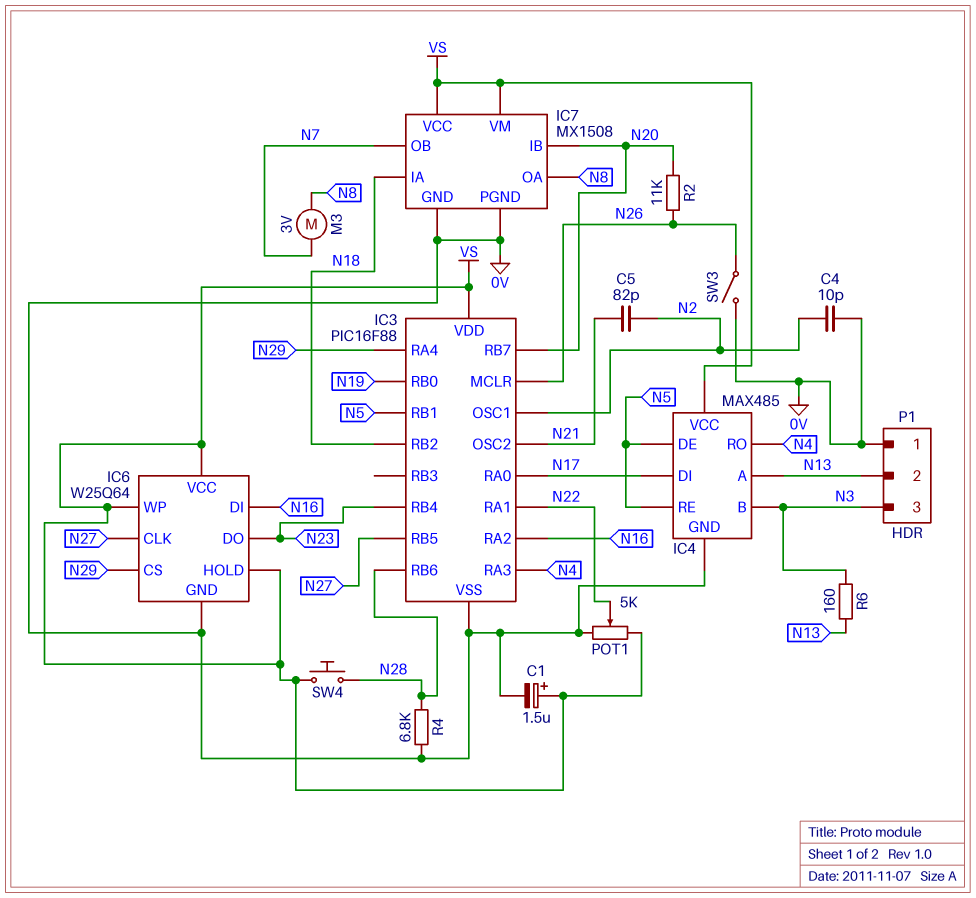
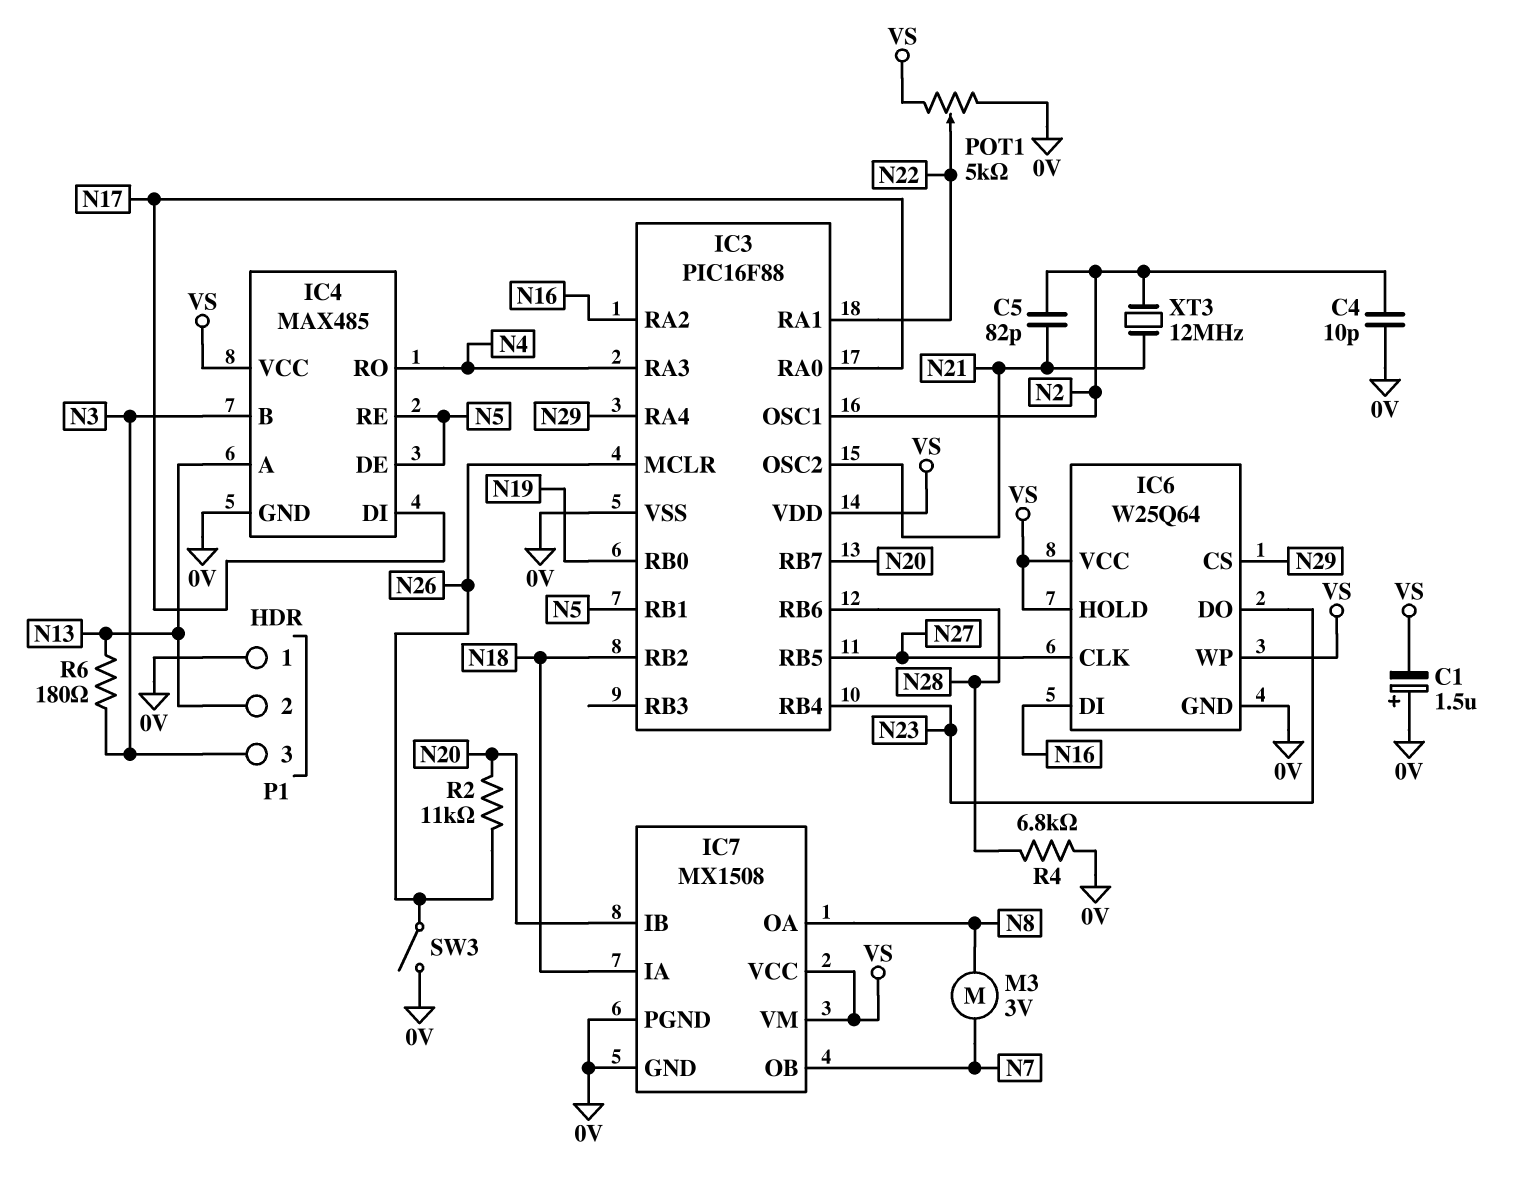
C1: 1.5uF (plus VS, minus 0V) -> 1.5uF (plus 0V, minus VS)
R6: 160 (N3, N13) -> 180 (N3, N13)
SW4: button (N28, VS) -> none
XT3: none -> 12MHz (N2, N21)

